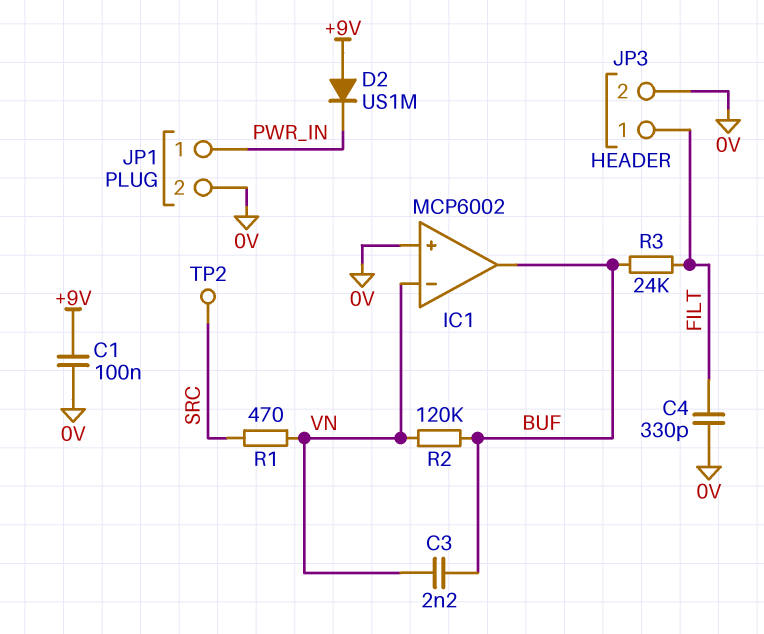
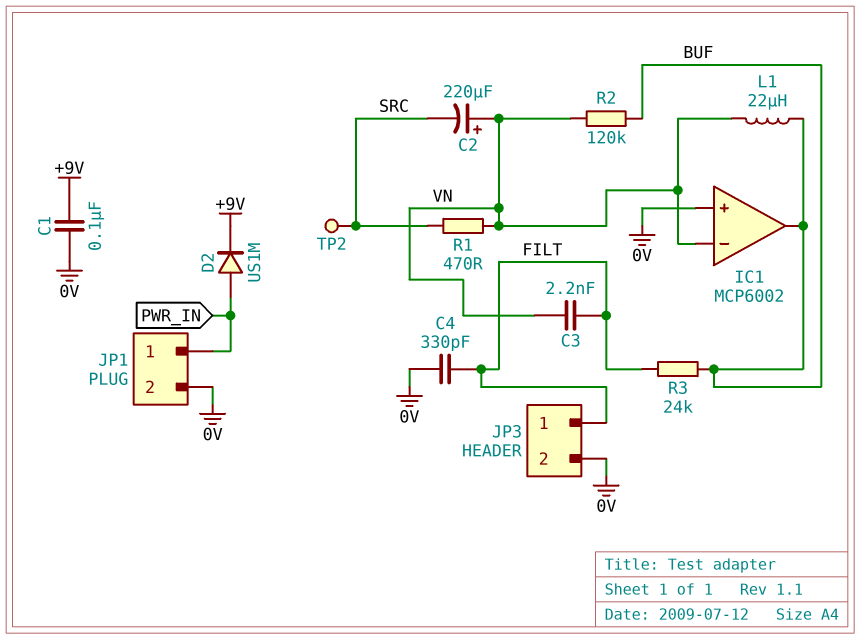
C2: none -> 220uF (plus VN, minus SRC)
C3: 2.2nF (BUF, VN) -> 2.2nF (FILT, VN)
D2: diode US1M (A +9V, K PWR_IN) -> diode US1M (A PWR_IN, K +9V)
L1: none -> 22uH (BUF, VN)

